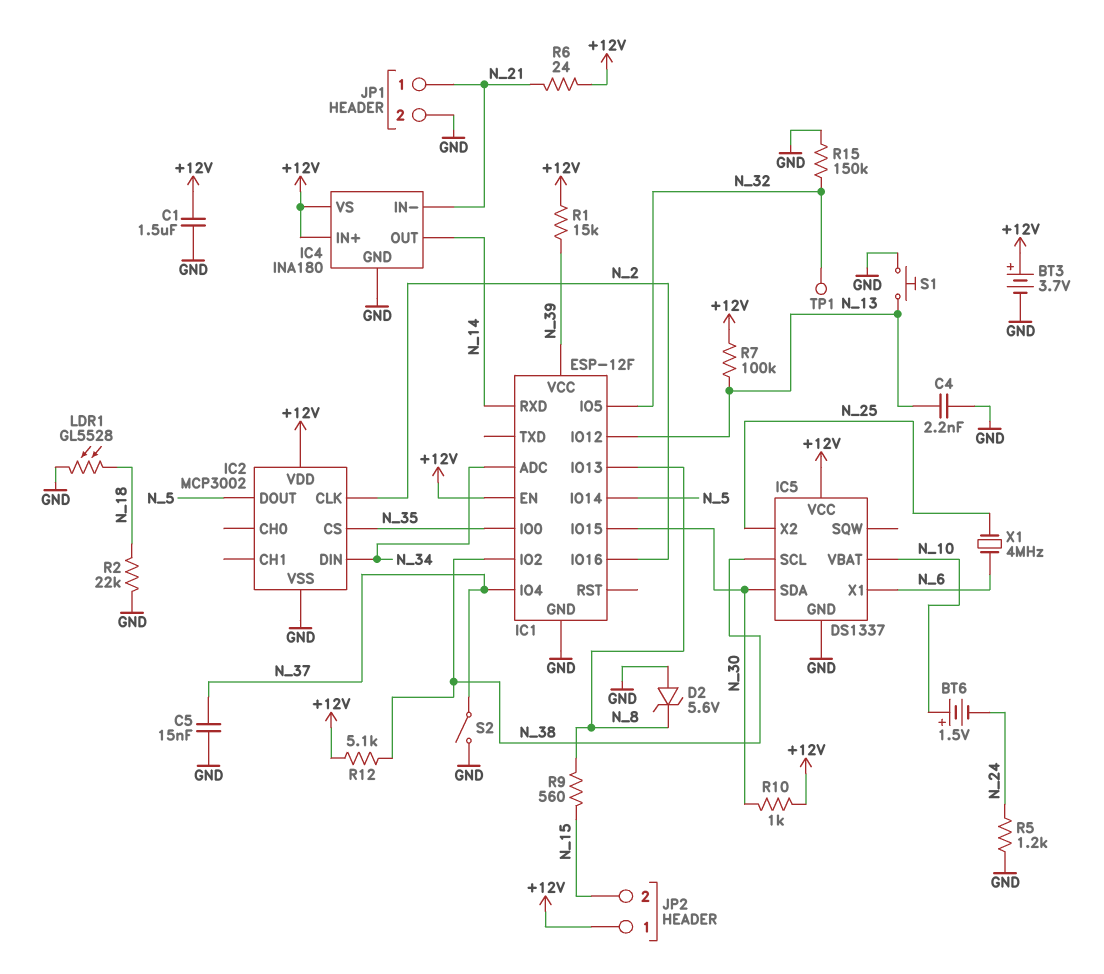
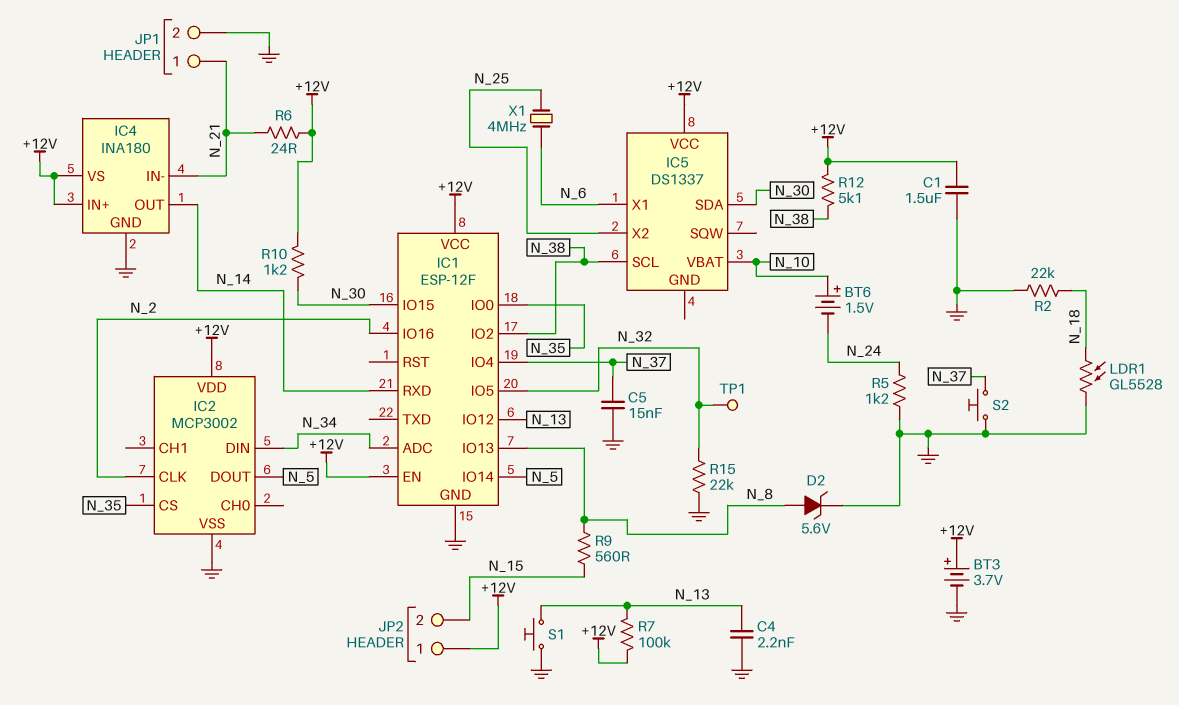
D2: zener 5.6V (A GND, K N_8) -> zener 5.6V (A N_8, K GND)
IC1 pin VCC: N_39 -> +12V
IC5 pin GND: GND -> none
R1: 15k (+12V, N_39) -> none
R10: 1k (+12V, N_30) -> 1.2k (+12V, N_30)
R15: 150k (GND, N_32) -> 22k (GND, N_32)
S2: switch (GND, N_37) -> button (GND, N_37)

